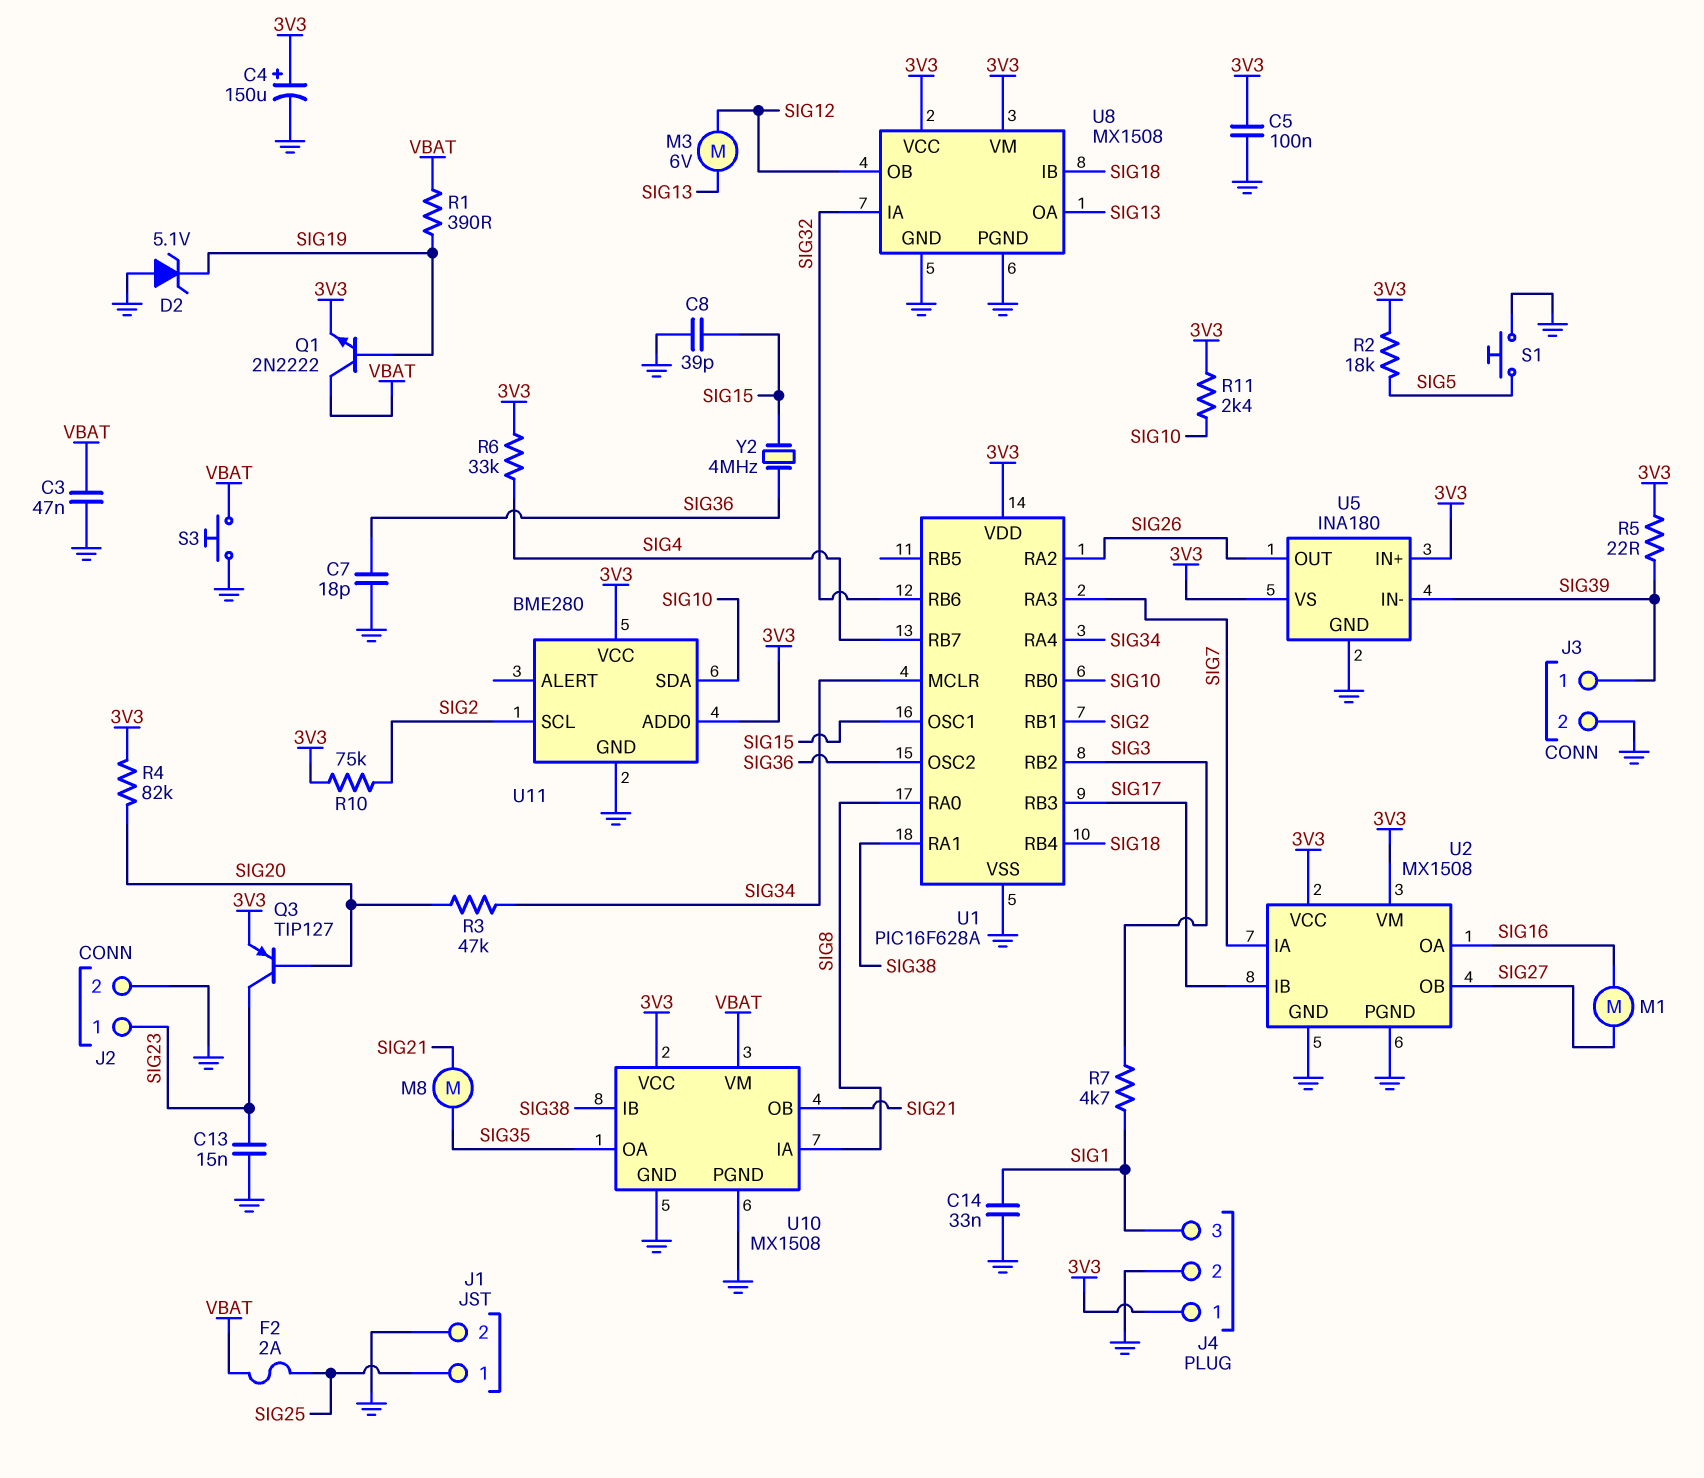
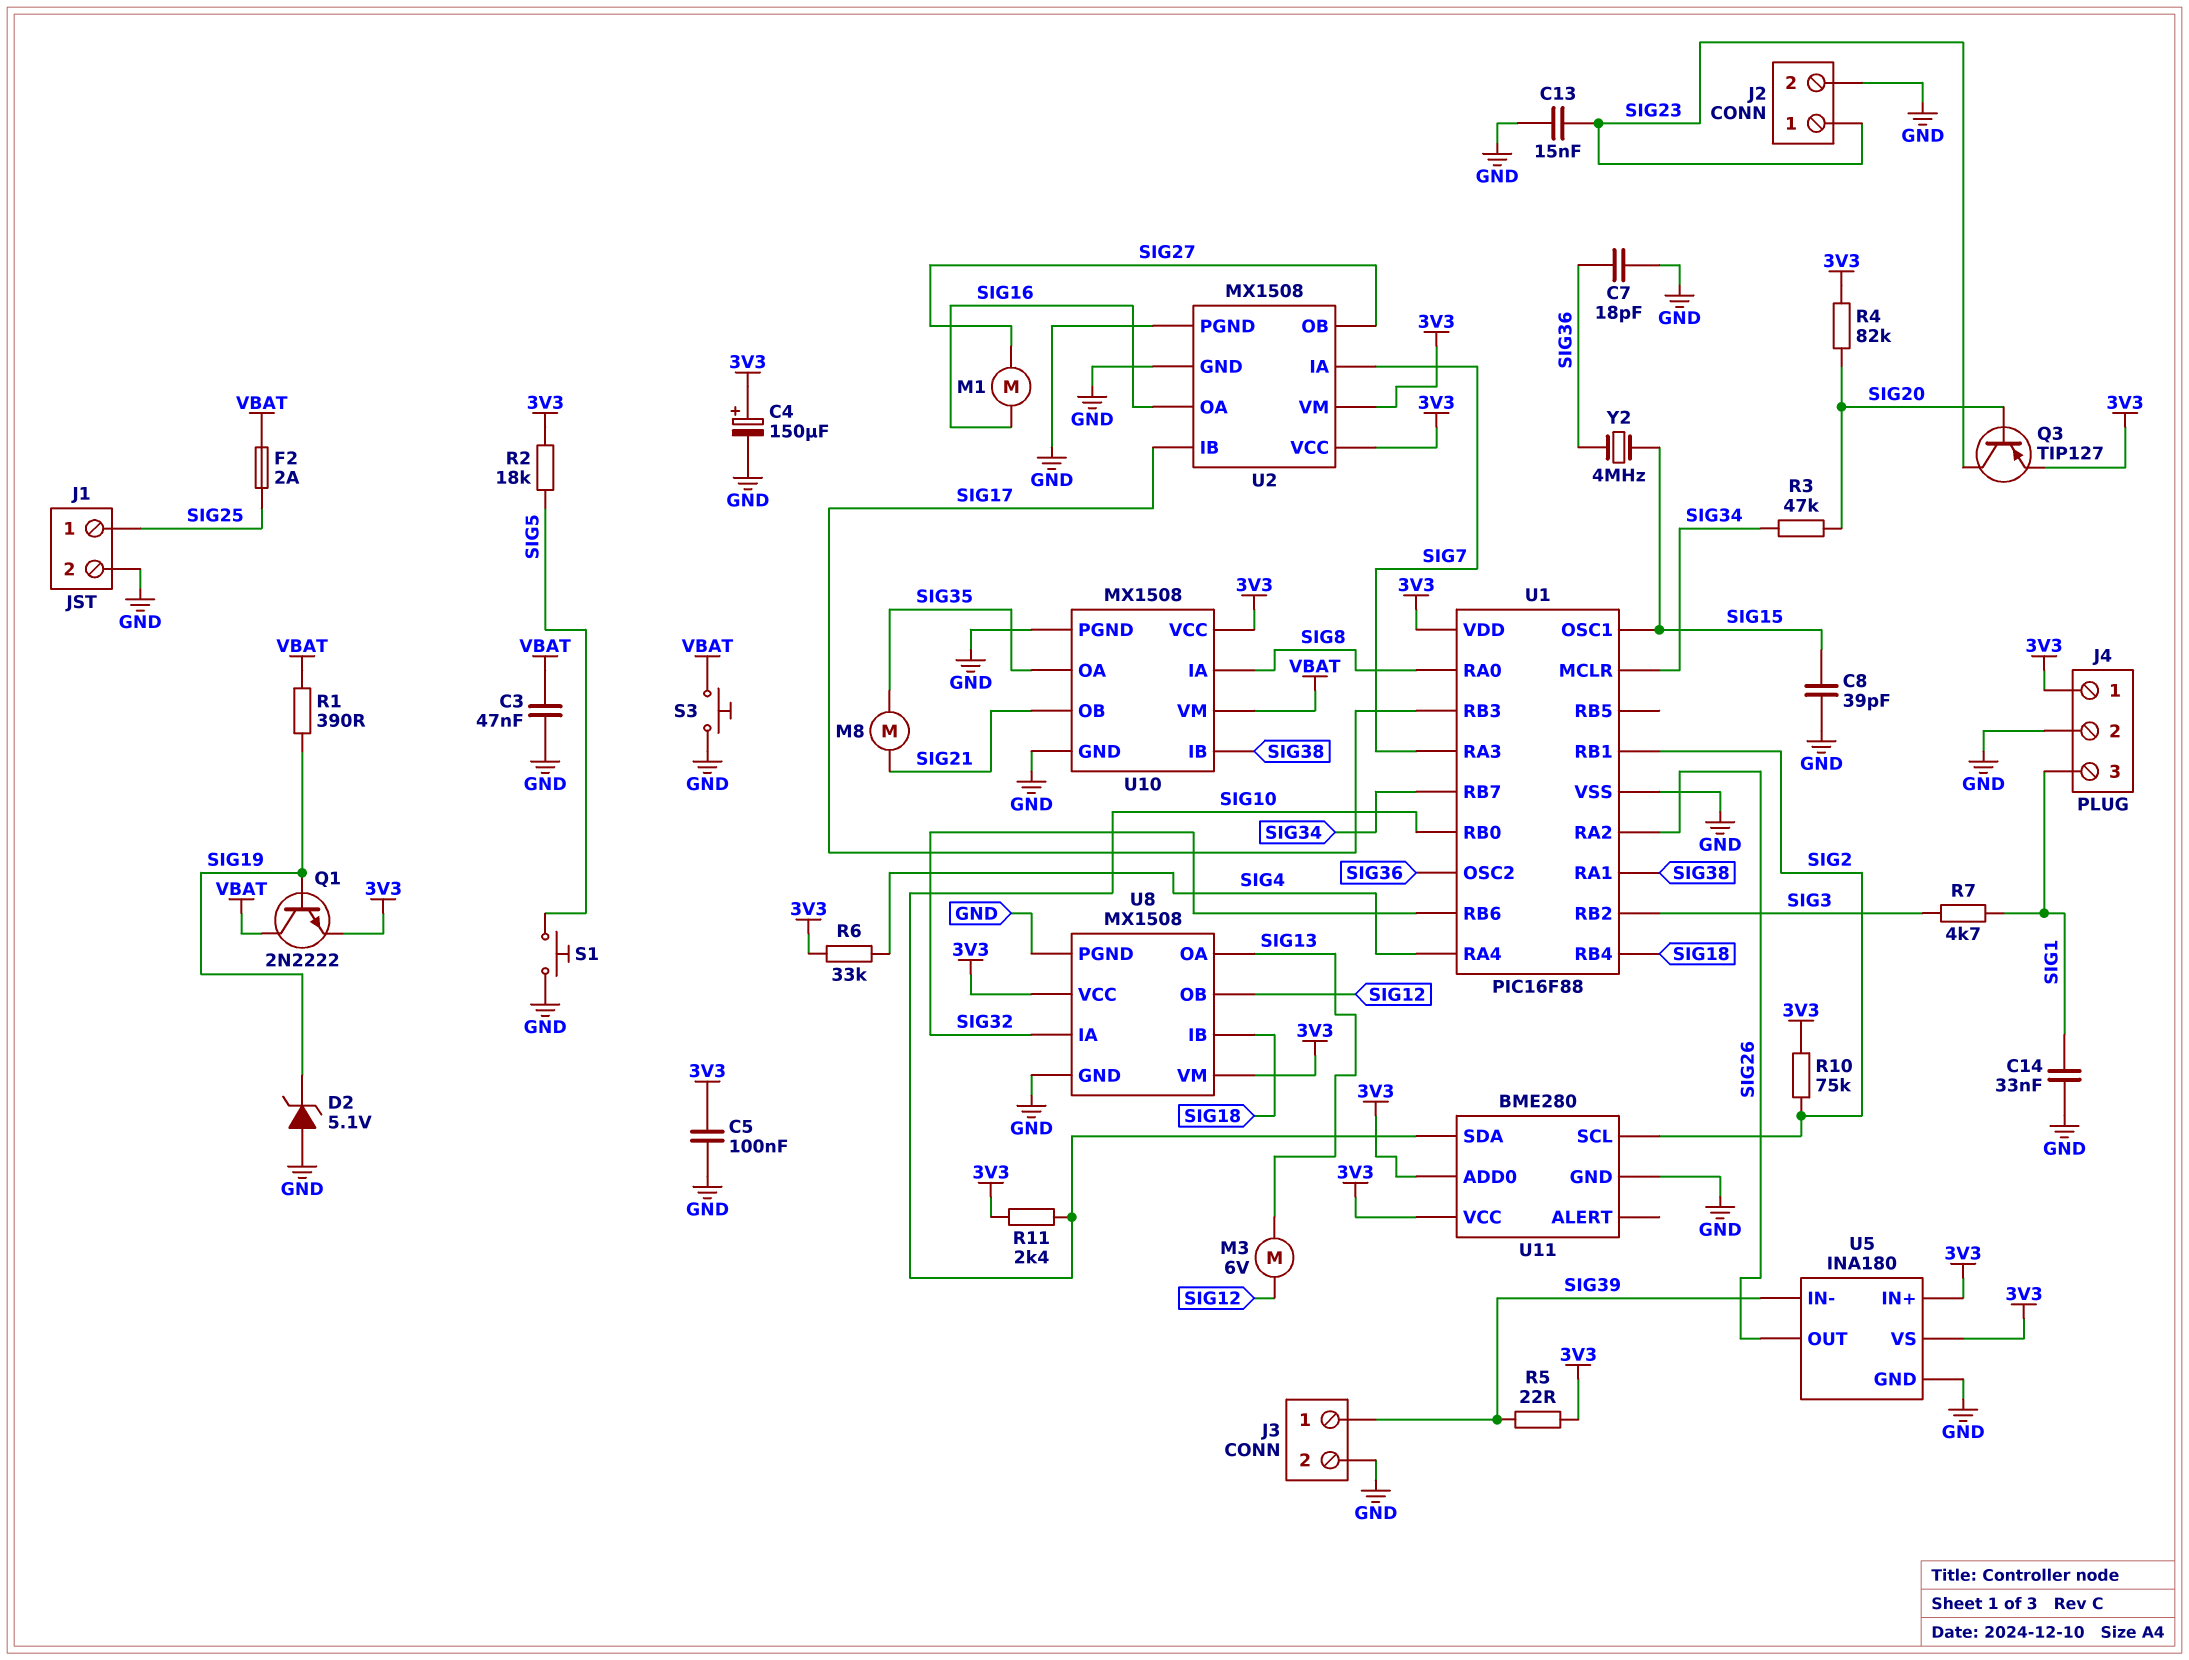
U1: PIC16F628A -> PIC16F88
U1 pin RA4: SIG34 -> SIG4
U1 pin RB7: SIG4 -> SIG34

